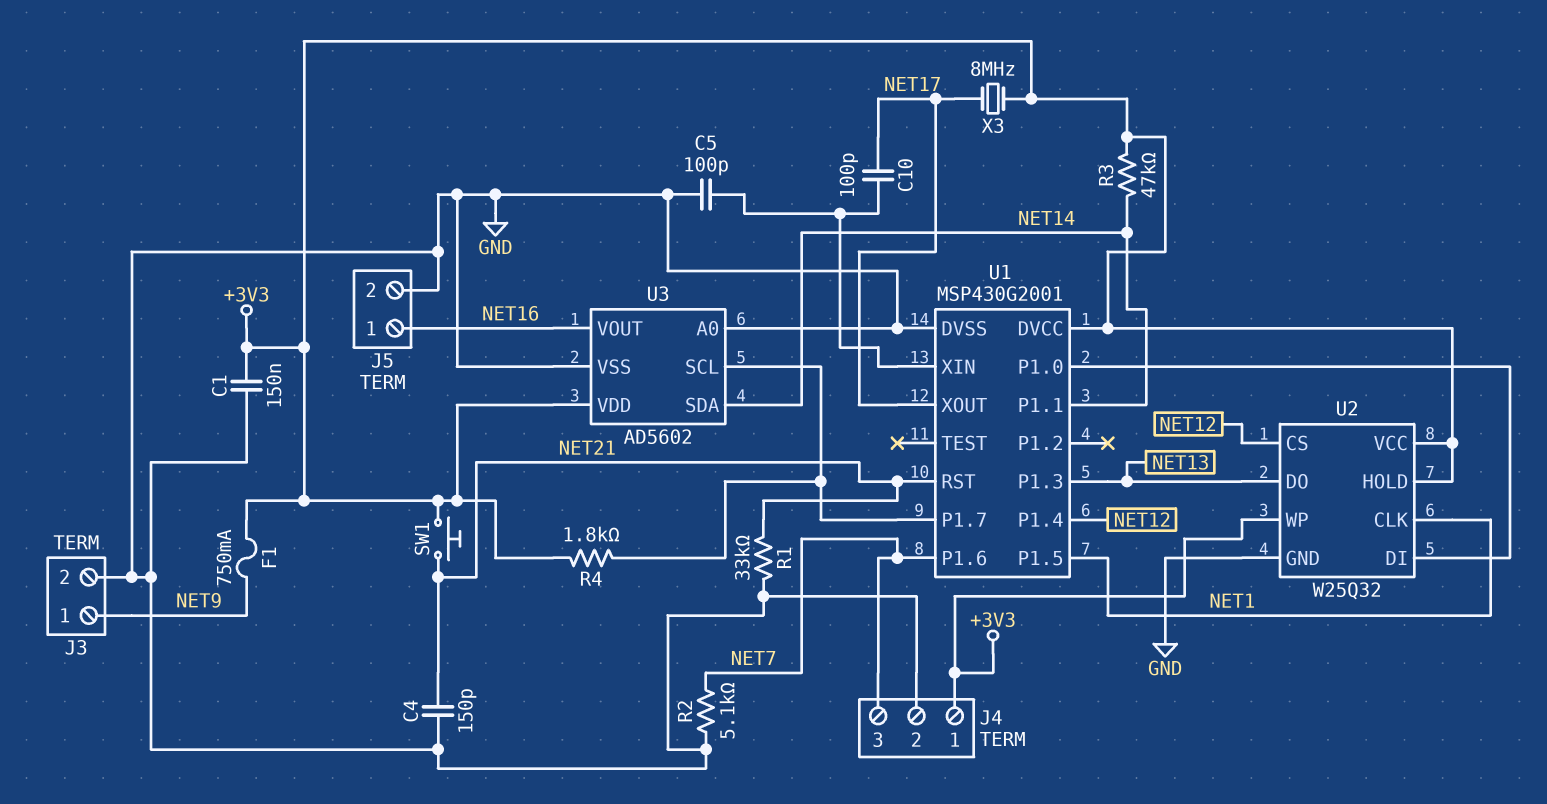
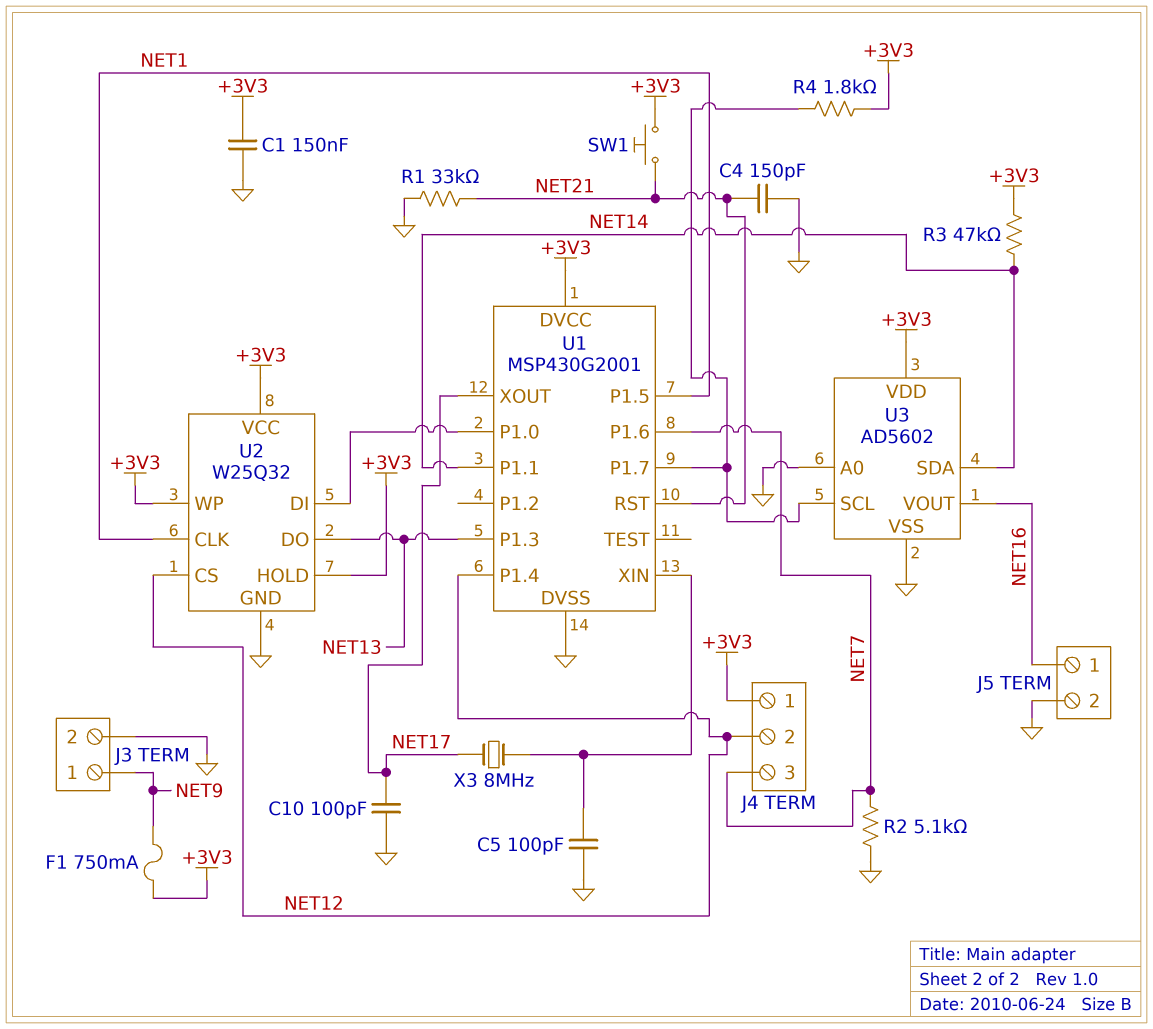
C10: 100pF (NET17, U1/XIN) -> 100pF (GND, NET17)
J4 pin 2: GND -> NET12
X3: 8MHz (+3V3, NET17) -> 8MHz (NET17, U1/XIN)

